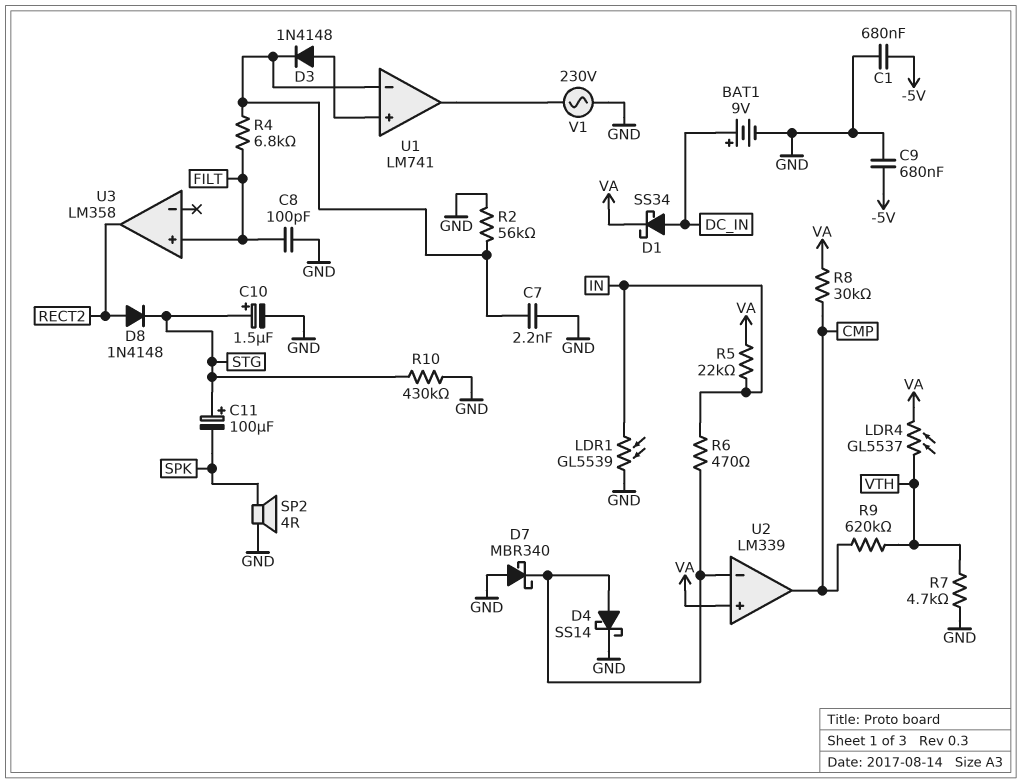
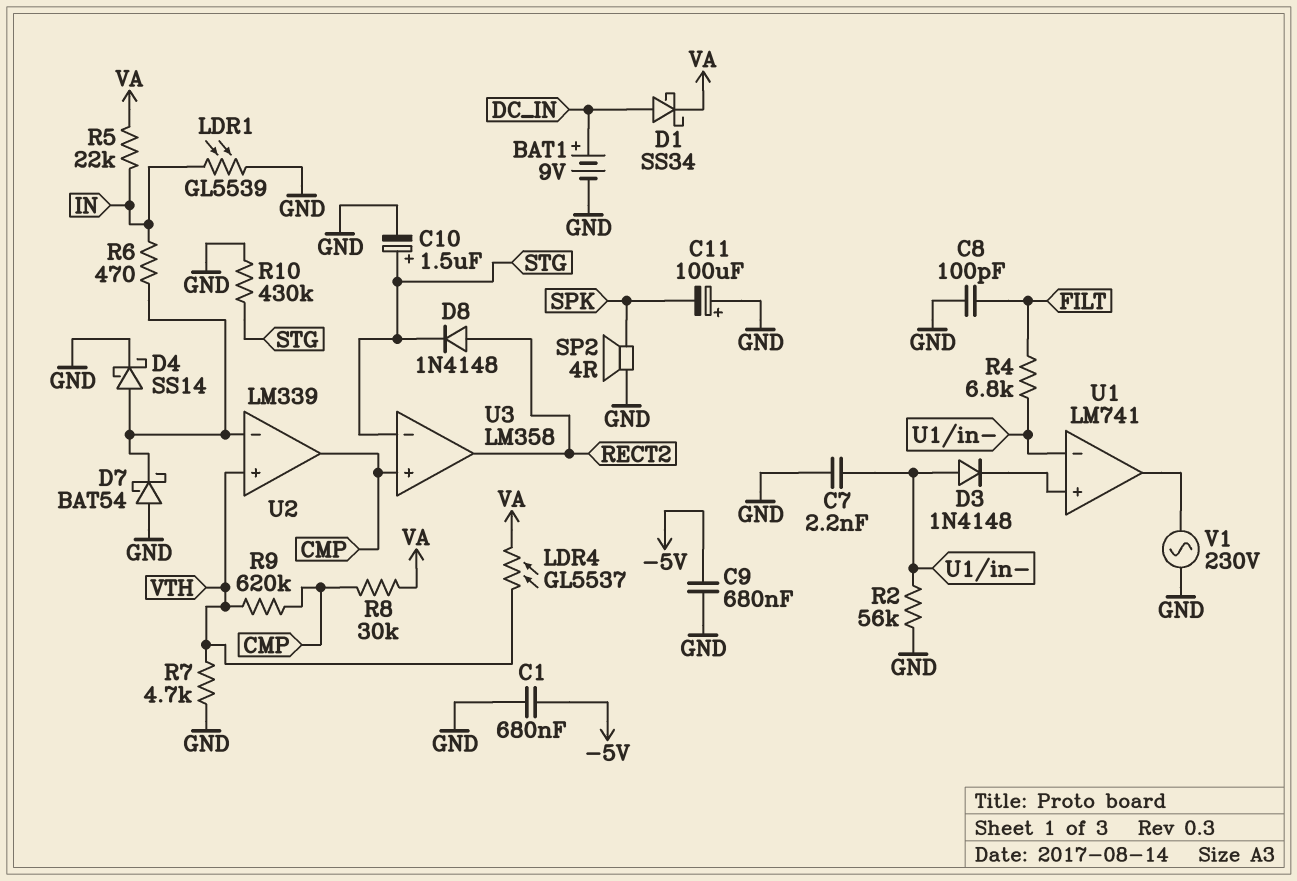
C11: 100uF (plus STG, minus SPK) -> 100uF (plus GND, minus SPK)
D3: diode 1N4148 (A U1/in+, K U1/in-) -> diode 1N4148 (A U1/in-, K U1/in+)
D7: schottky MBR340 (A GND, K U2/in-) -> schottky BAT54 (A GND, K U2/in-)
U2 pin in+: VA -> VTH
U3 pin in+: FILT -> CMP
U3 pin in-: none -> STG

